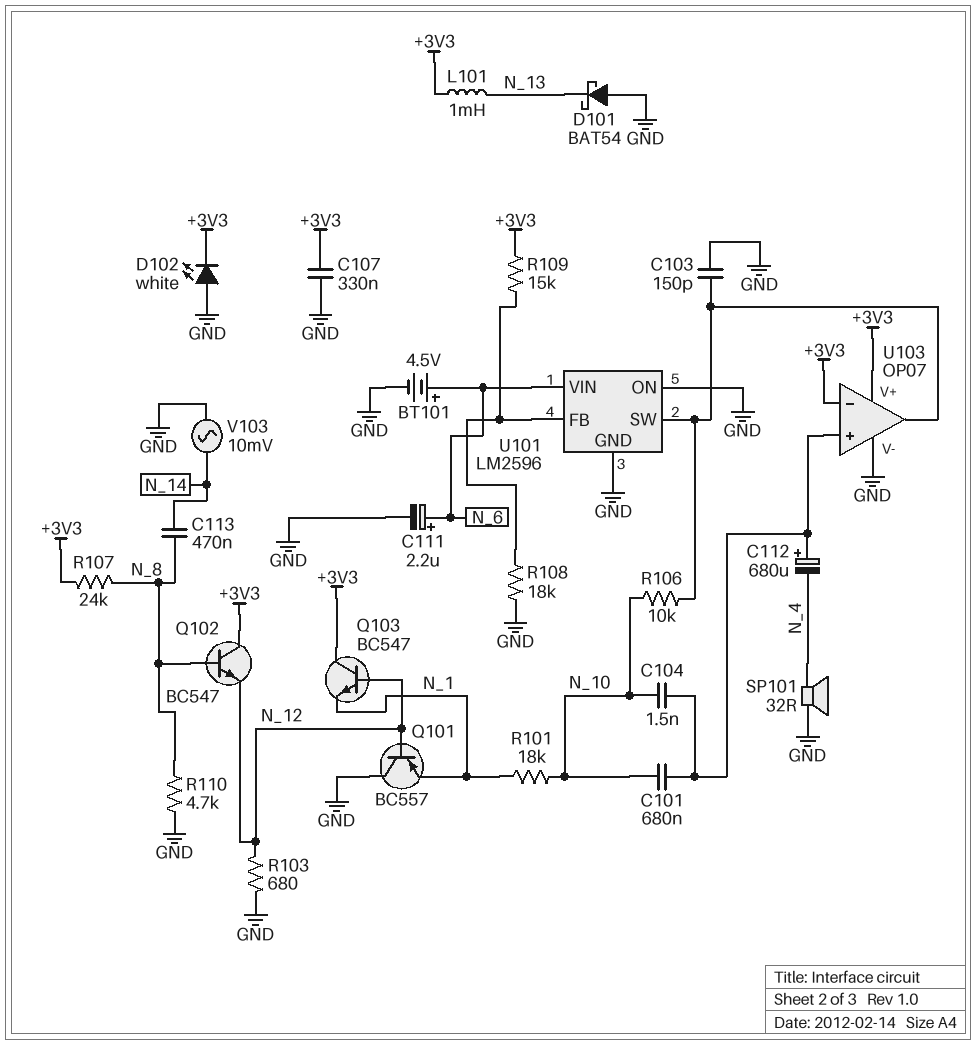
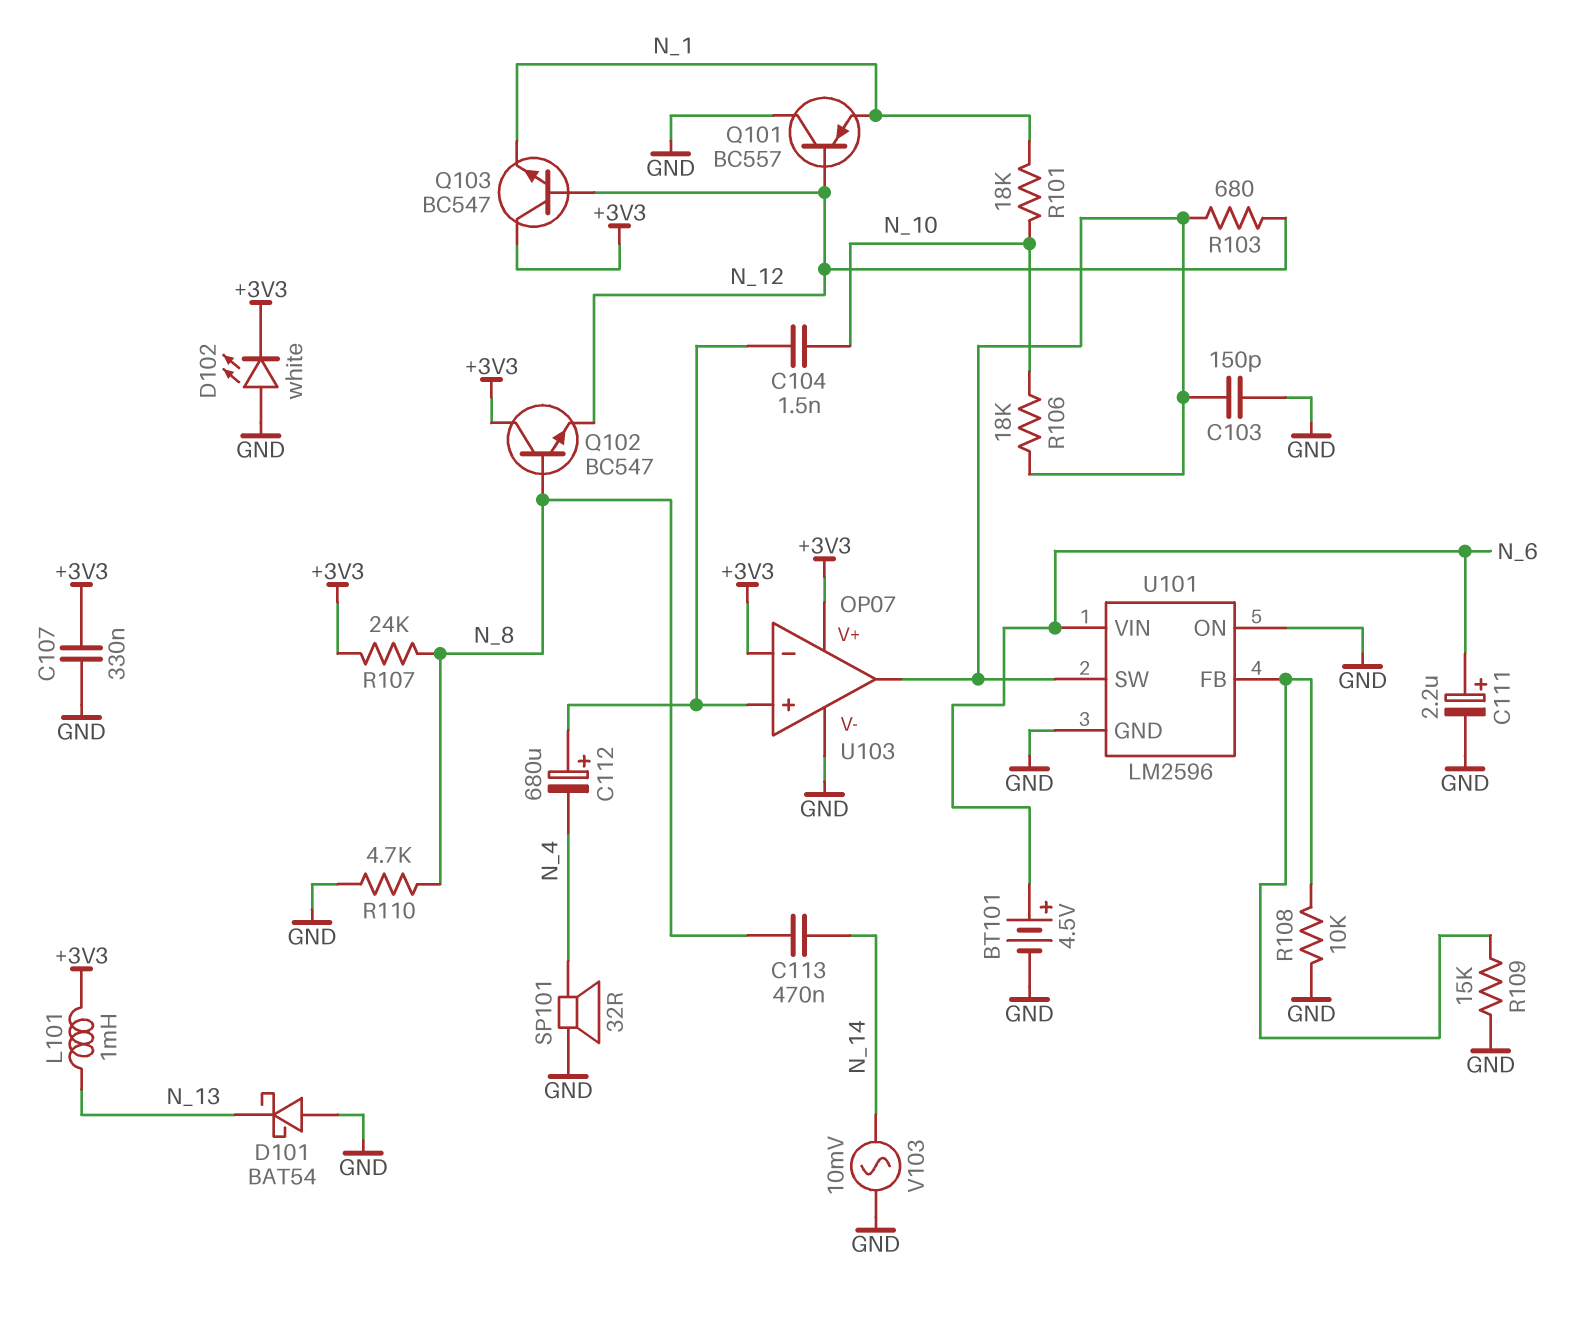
C101: 680nF (N_10, U103/in+) -> none
R103: 680 (GND, N_12) -> 680 (N_12, U101/SW)
R106: 10k (N_10, U101/SW) -> 18k (N_10, U101/SW)
R108: 18k (GND, U101/FB) -> 10k (GND, U101/FB)
R109: 15k (+3V3, U101/FB) -> 15k (GND, U101/FB)

